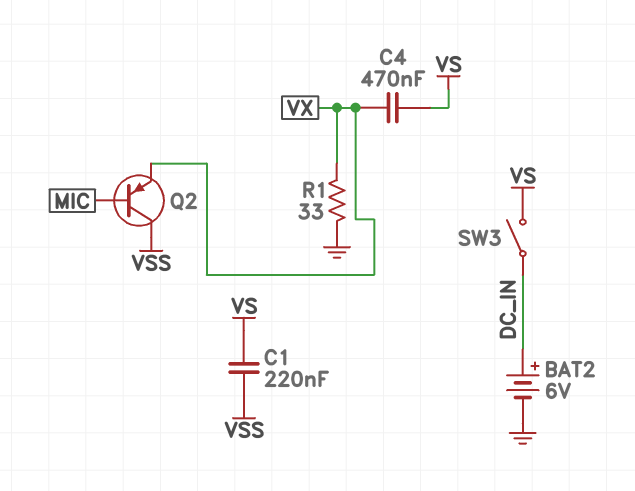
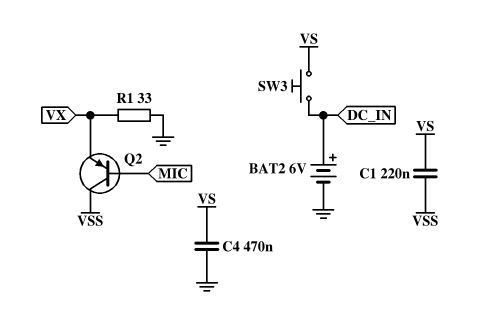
C4: 470nF (VS, VX) -> 470nF (GND, VS)
SW3: switch (DC_IN, VS) -> button (DC_IN, VS)

